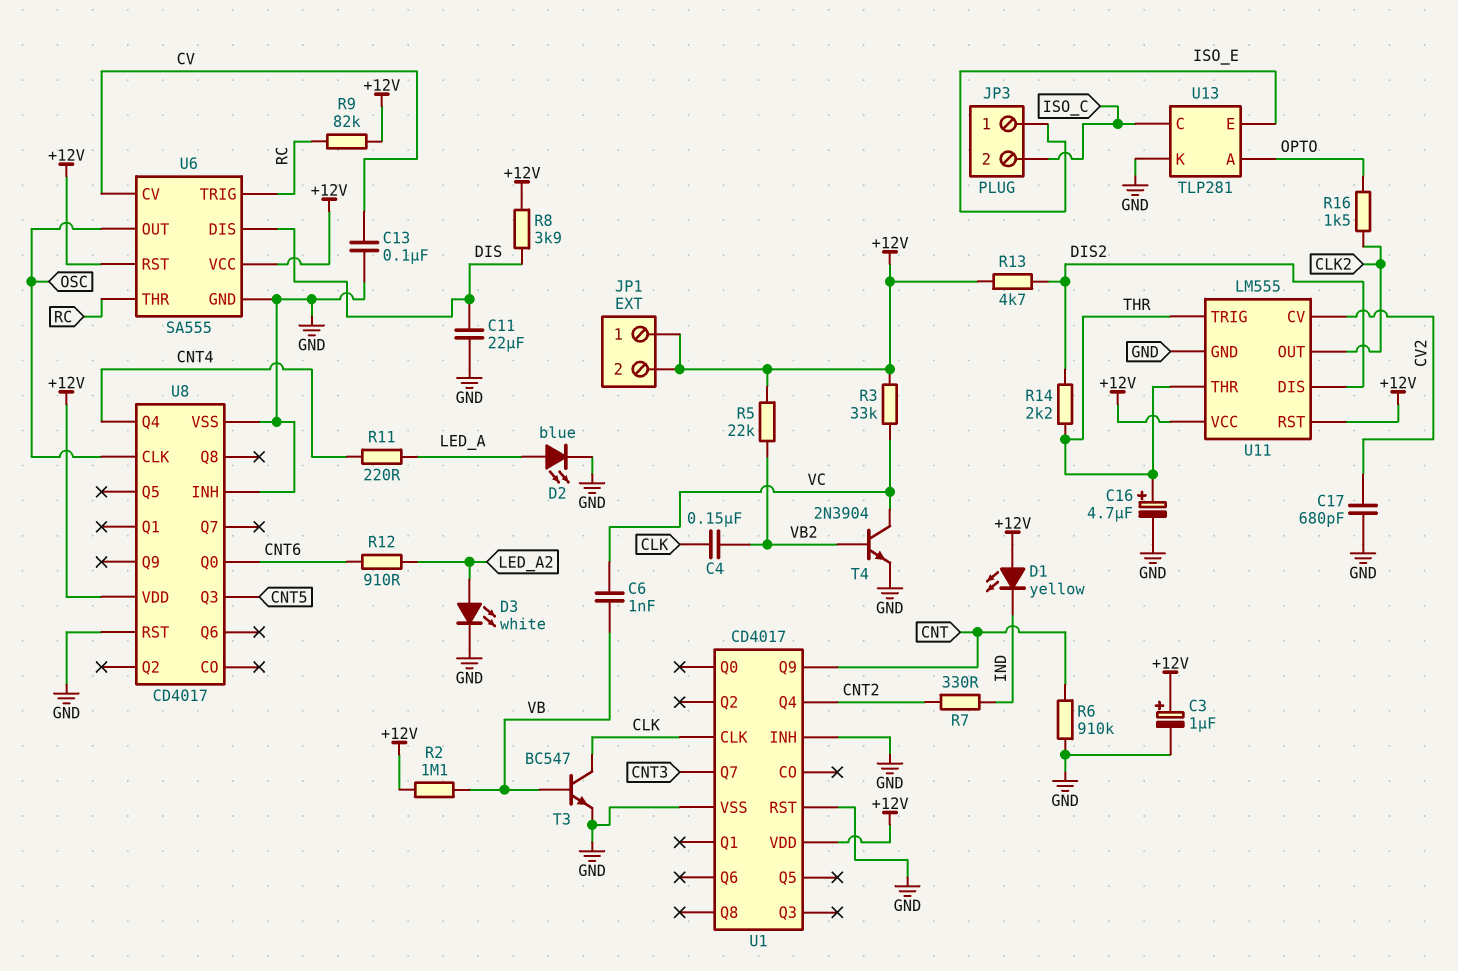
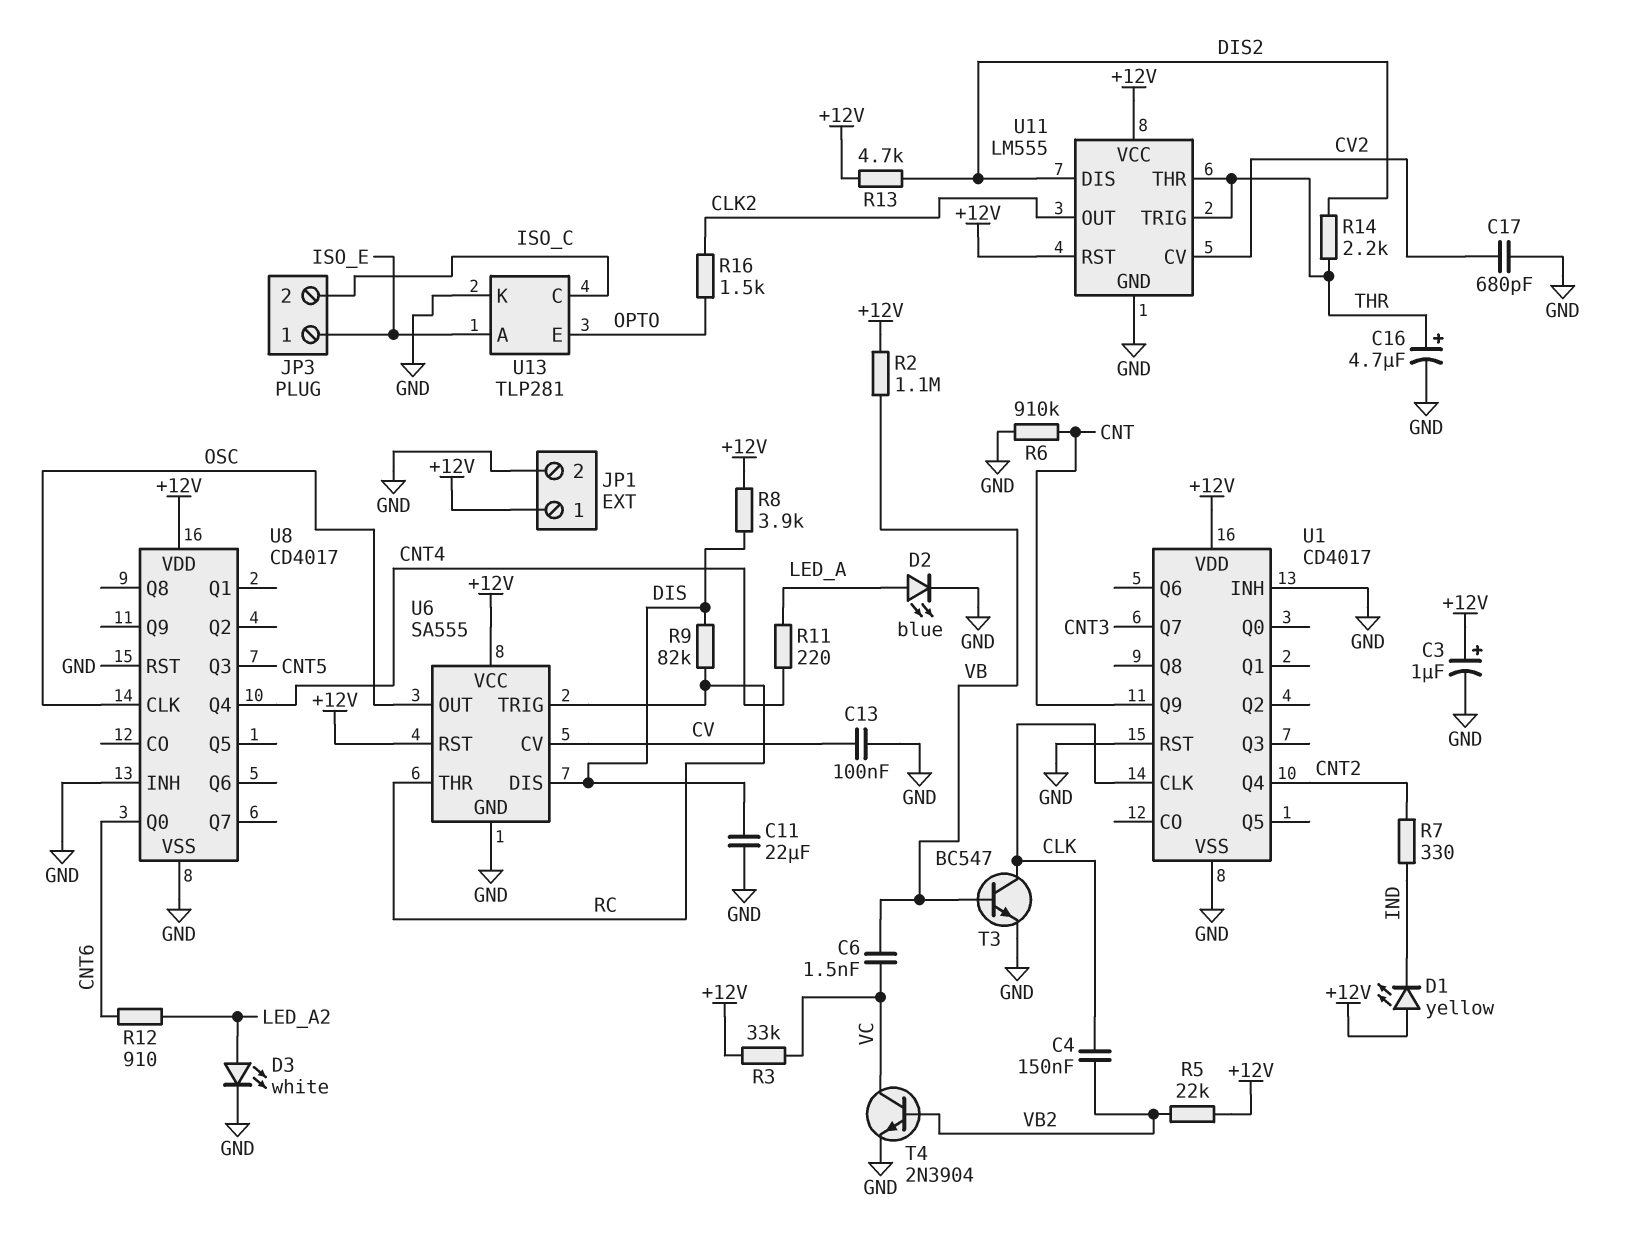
C6: 1nF (VB, VC) -> 1.5nF (VB, VC)
JP1 pin 2: +12V -> GND
R9: 82k (+12V, RC) -> 82k (DIS, RC)
U13 pin A: OPTO -> ISO_E
U13 pin E: ISO_E -> OPTO

